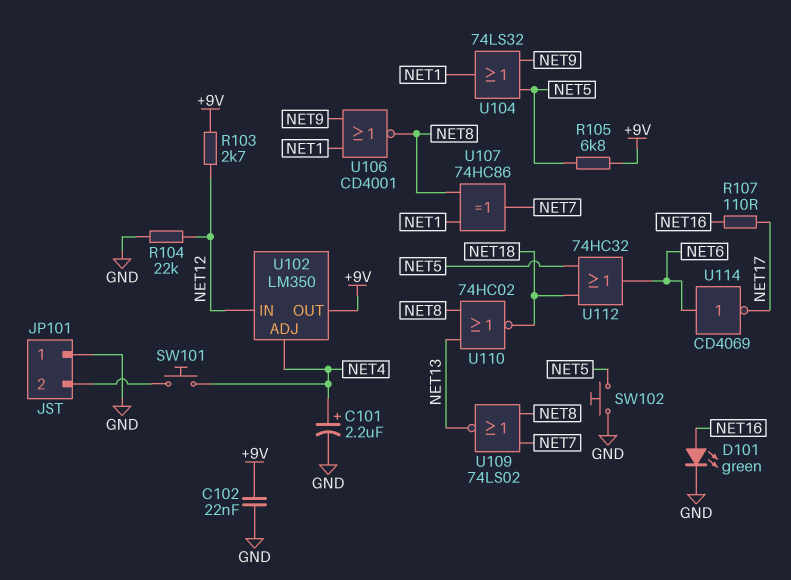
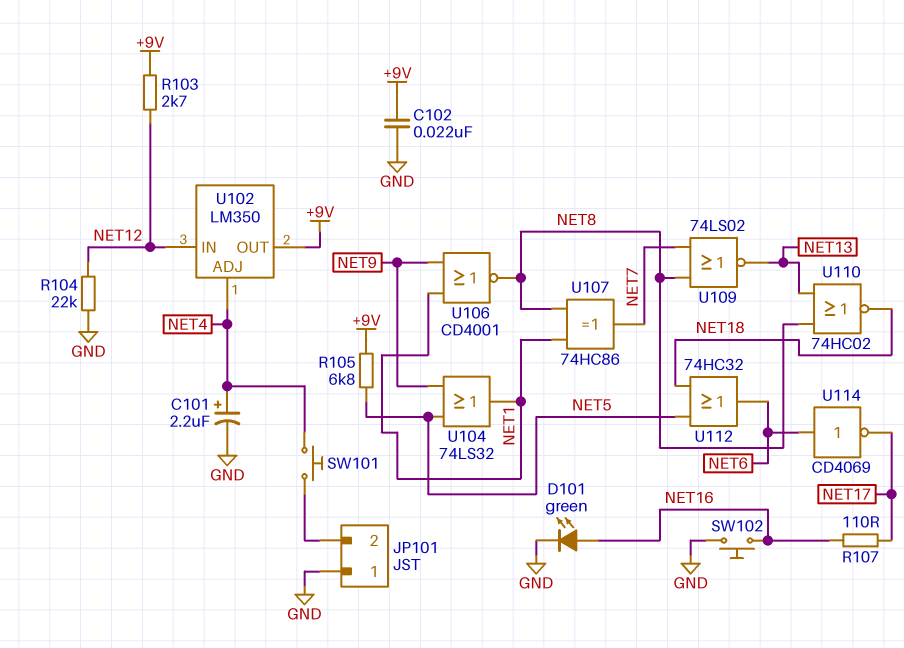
SW102: button (GND, NET5) -> button (GND, NET16)

